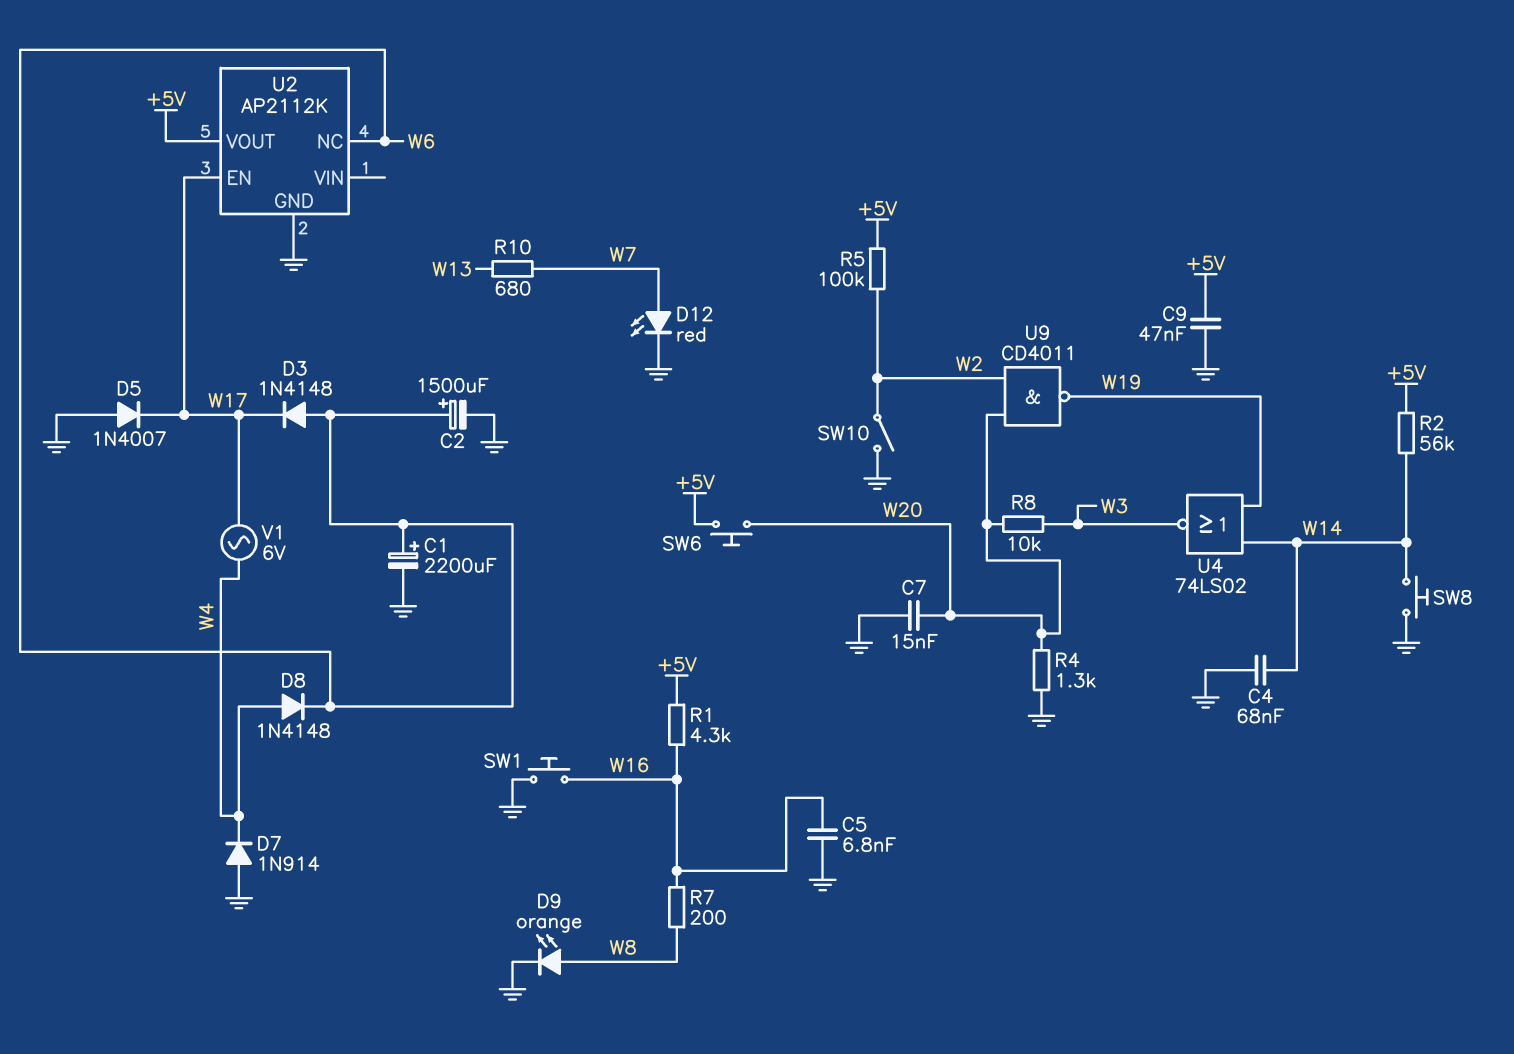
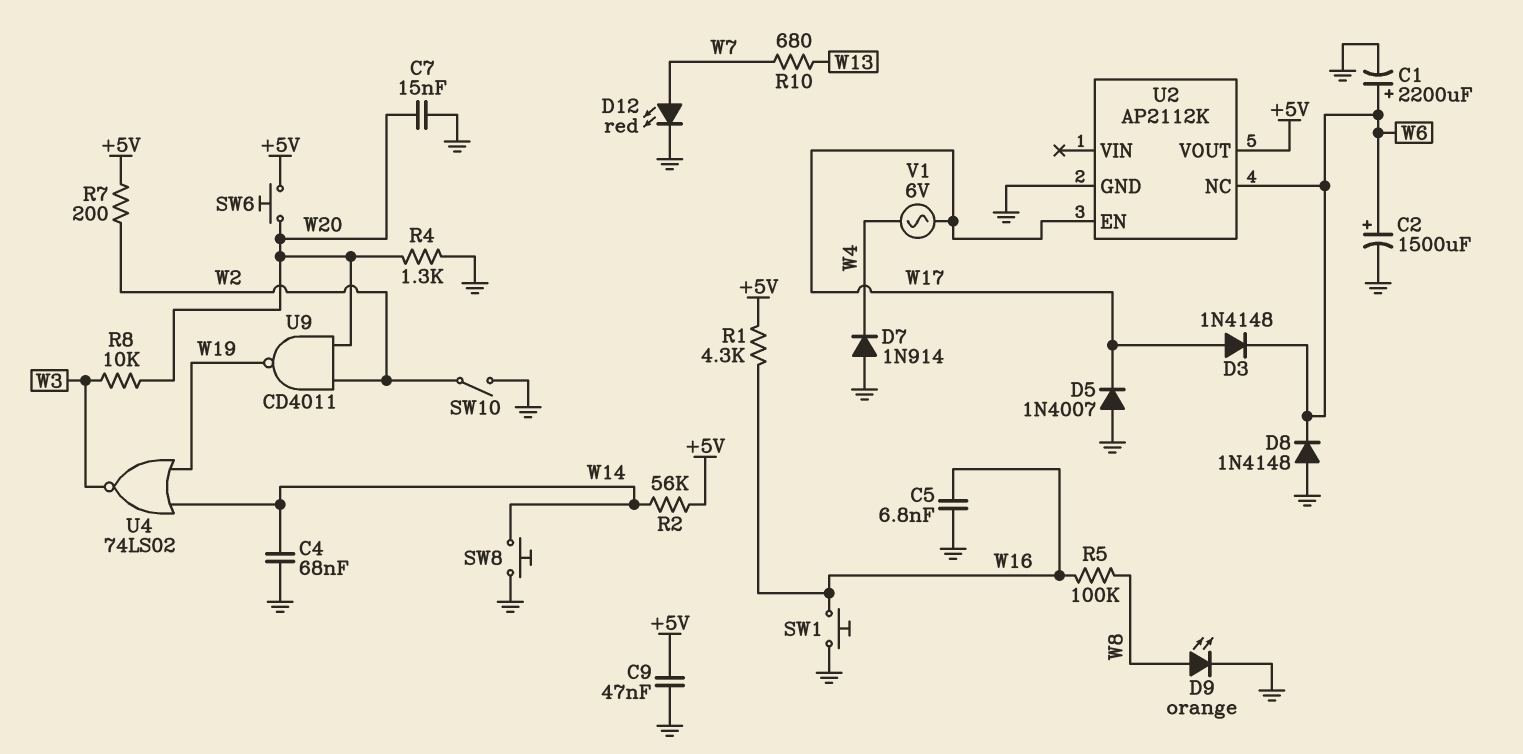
D3: diode 1N4148 (A W6, K W17) -> diode 1N4148 (A W17, K W6)
D8: diode 1N4148 (A W4, K W6) -> diode 1N4148 (A GND, K W6)
R5: 100k (+5V, W2) -> 100k (W8, W16)
R7: 200 (W8, W16) -> 200 (+5V, W2)

